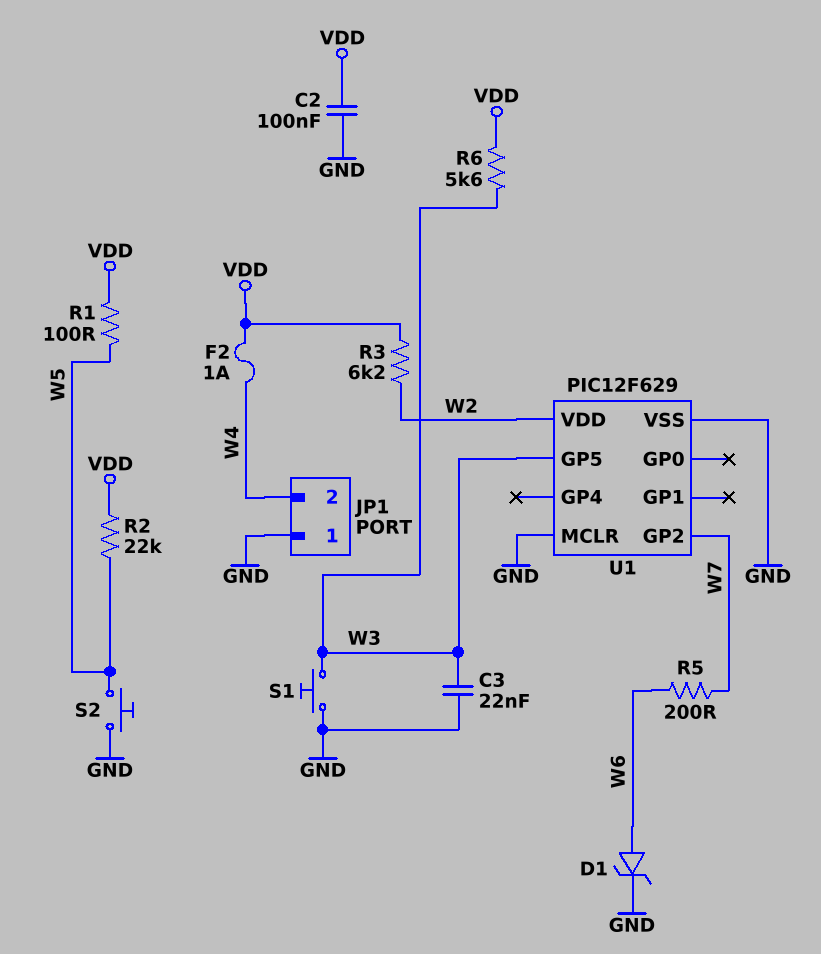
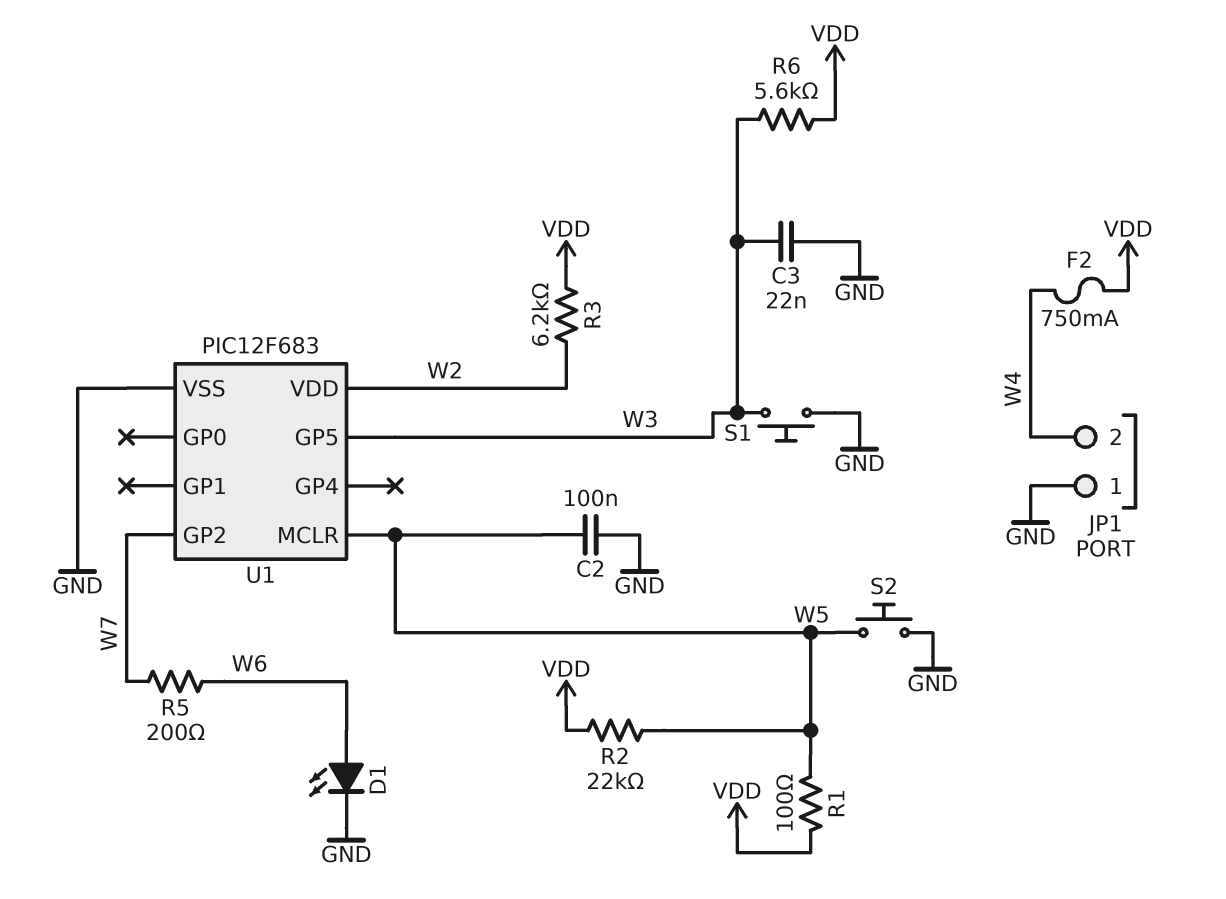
C2: 100nF (GND, VDD) -> 100nF (GND, W5)
D1: zener (A W6, K GND) -> LED (A W6, K GND)
F2: 1A (VDD, W4) -> 750mA (VDD, W4)
U1: PIC12F629 -> PIC12F683
U1 pin MCLR: GND -> W5

